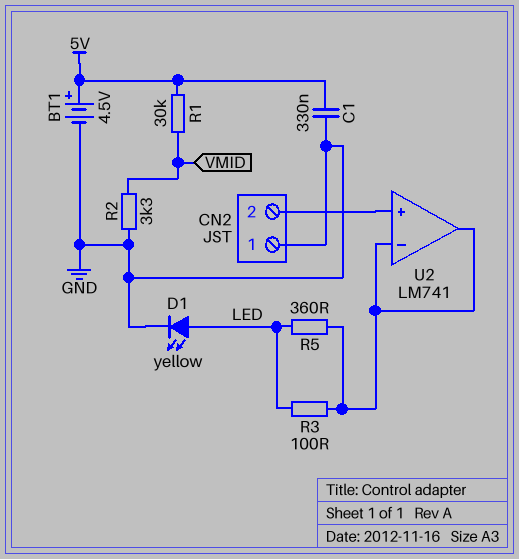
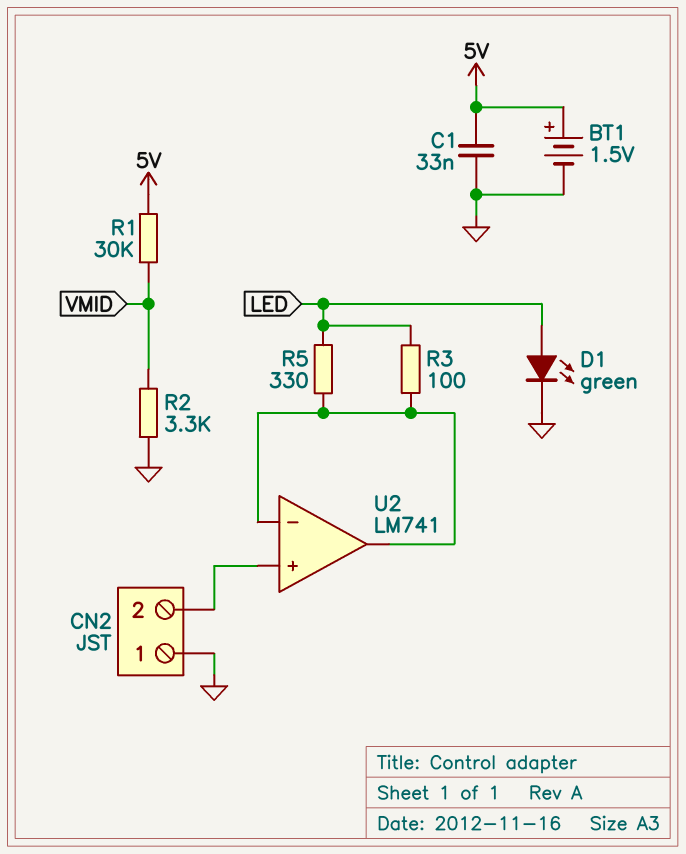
BT1: 4.5V (plus 5V, minus GND) -> 1.5V (plus 5V, minus GND)
C1: 330nF (5V, GND) -> 33nF (5V, GND)
D1: LED yellow (A LED, K GND) -> LED green (A LED, K GND)
R5: 360 (LED, U2/in-) -> 330 (LED, U2/in-)

